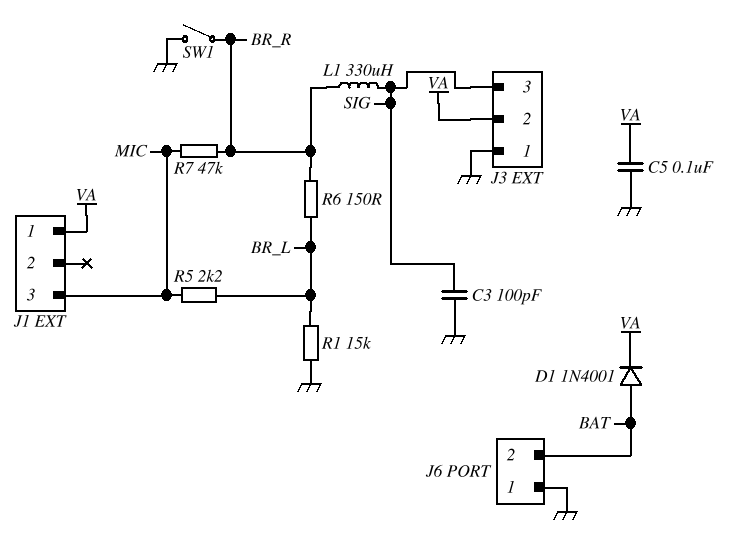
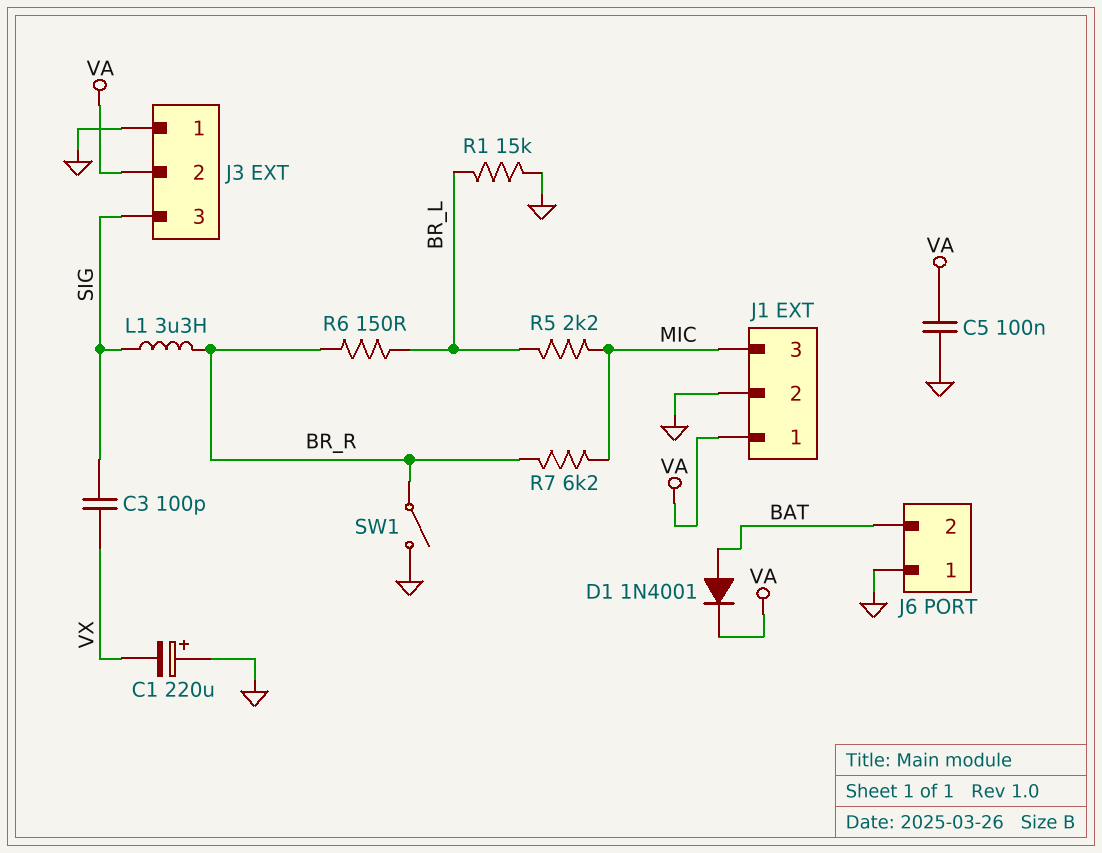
C1: none -> 220uF (plus GND, minus VX)
C3: 100pF (GND, SIG) -> 100pF (SIG, VX)
J1 pin 2: none -> GND
L1: 330uH (BR_R, SIG) -> 3.3uH (BR_R, SIG)
R7: 47k (BR_R, MIC) -> 6.2k (BR_R, MIC)

